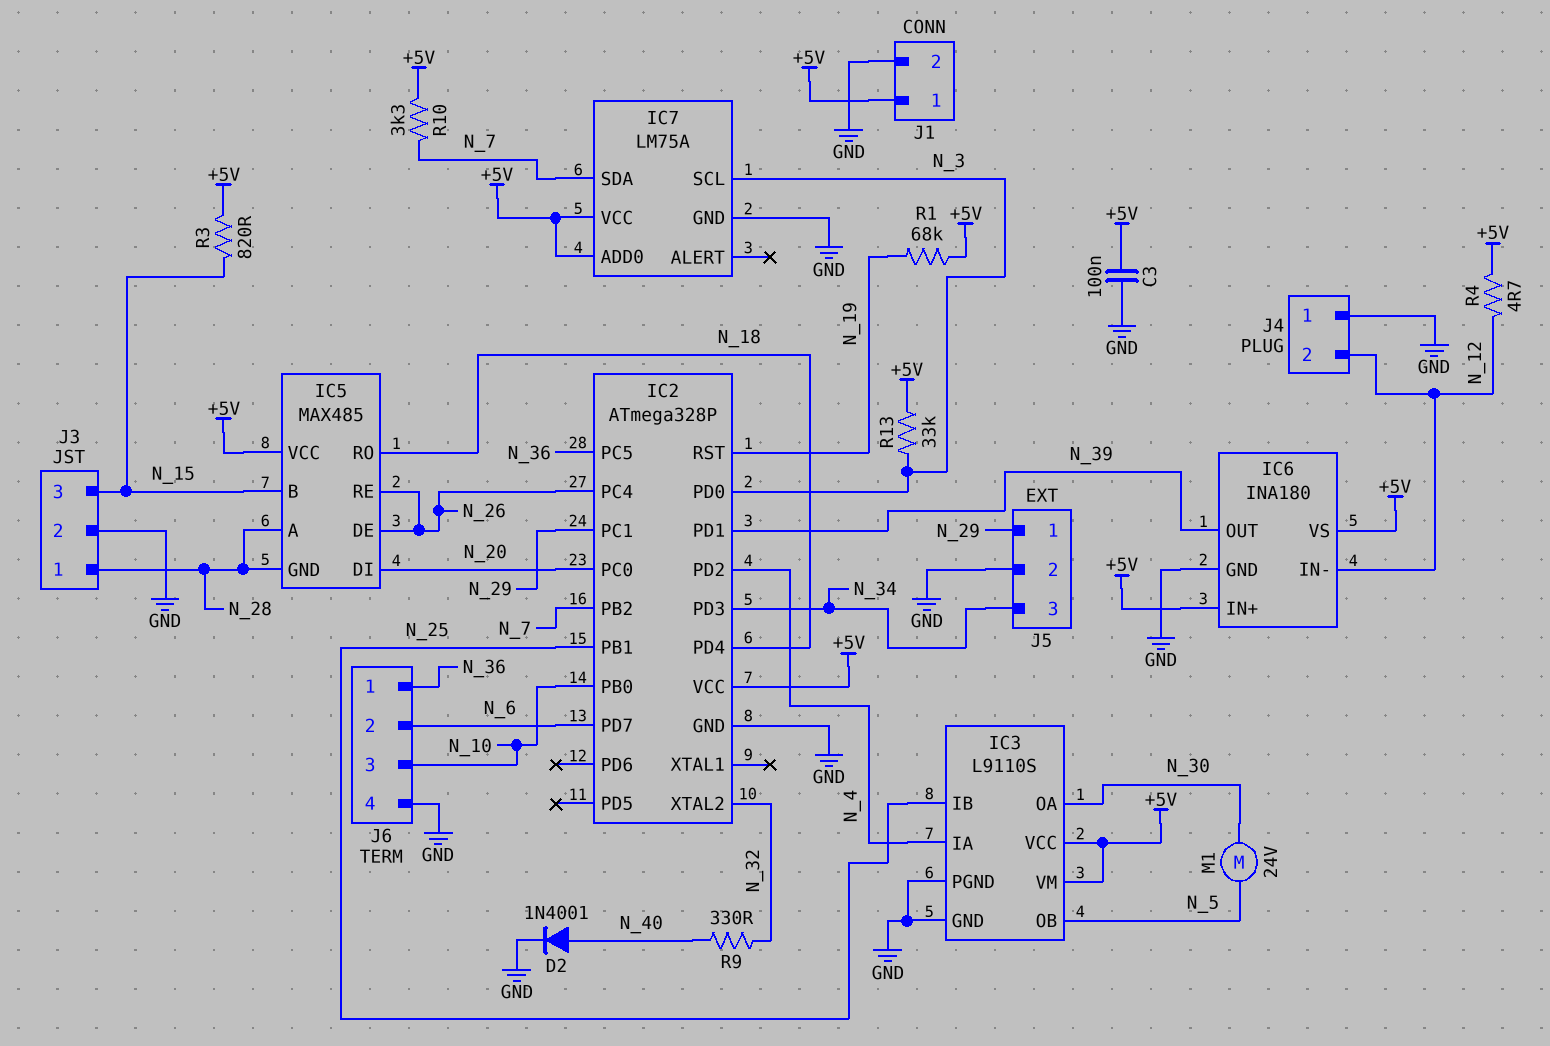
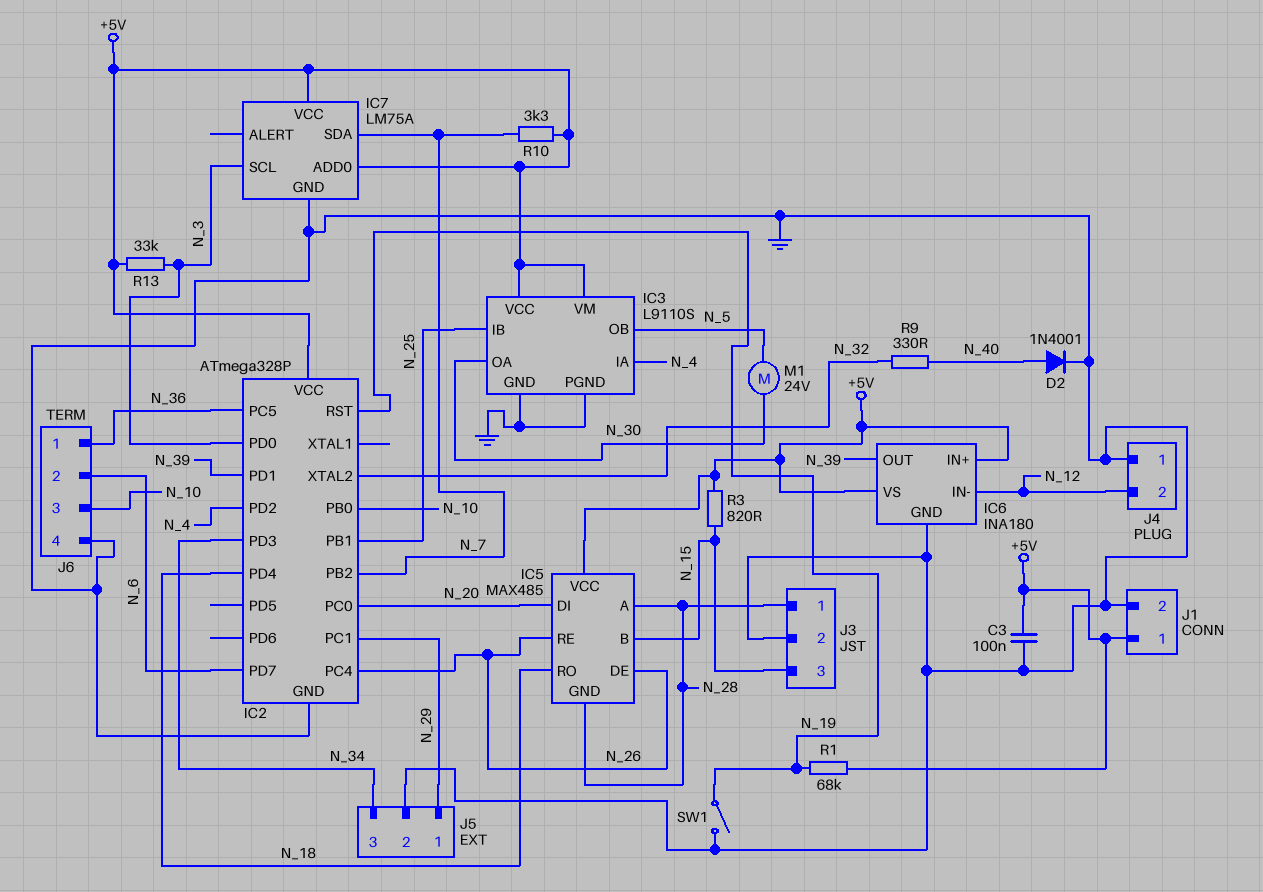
R4: 4.7 (+5V, N_12) -> none
SW1: none -> switch (GND, N_19)

